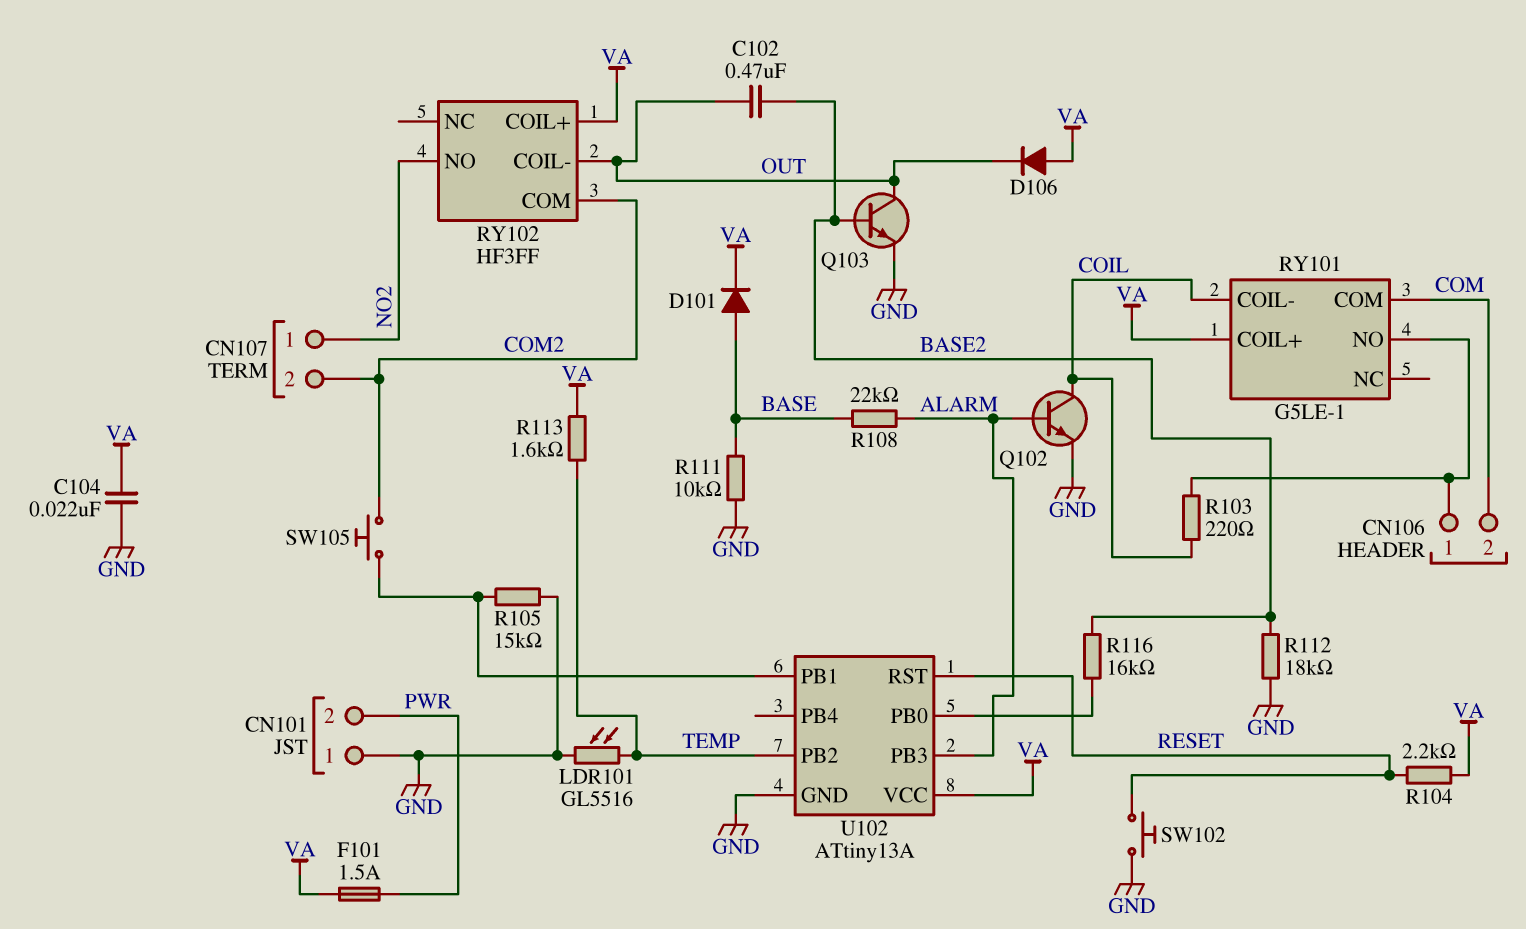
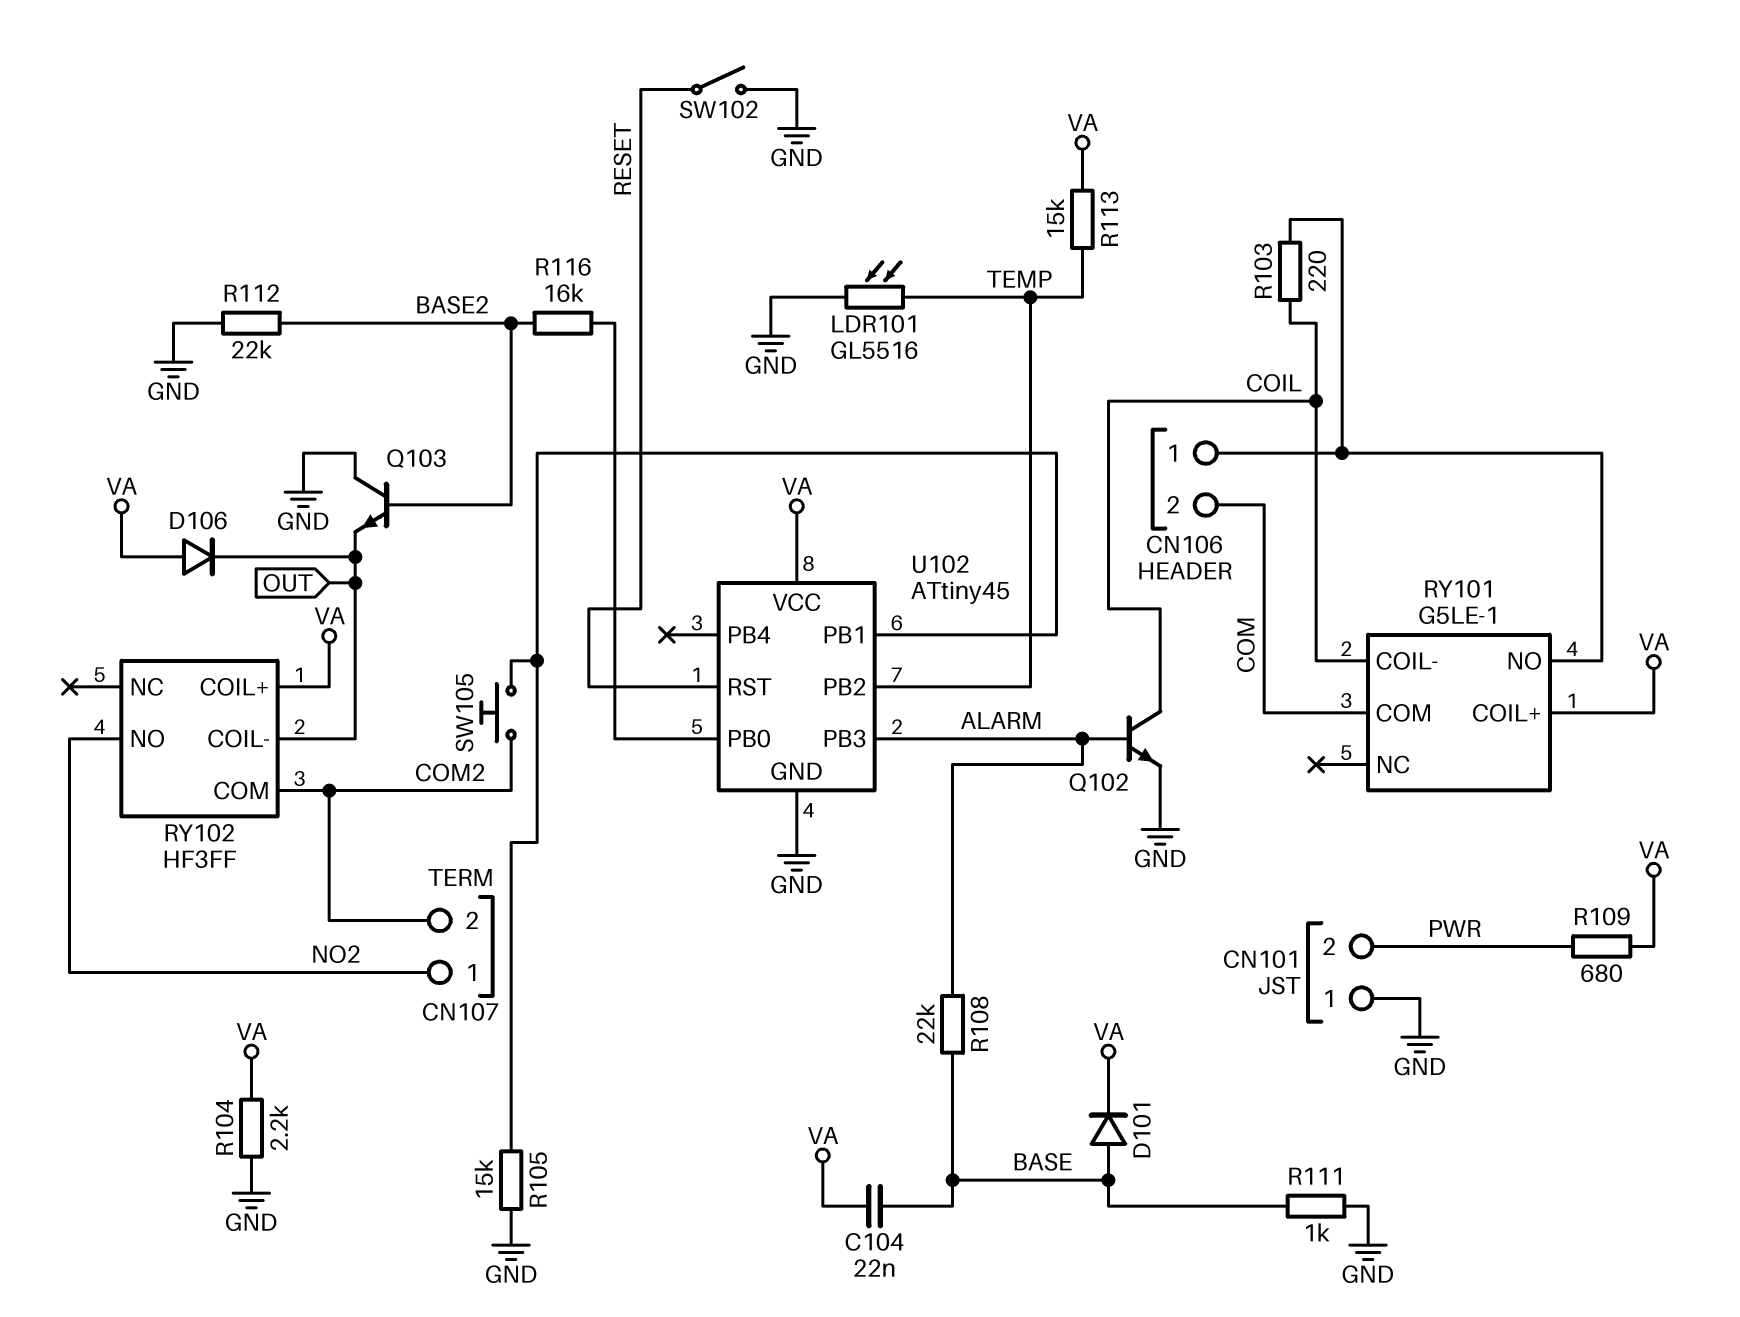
C102: 470nF (BASE2, OUT) -> none
C104: 22nF (GND, VA) -> 22nF (BASE, VA)
F101: 1.5A (PWR, VA) -> none
Q103: NPN (B BASE2, C OUT, E GND) -> NPN (B BASE2, C GND, E OUT)
R104: 2.2k (RESET, VA) -> 2.2k (GND, VA)
R109: none -> 680 (PWR, VA)
R111: 10k (BASE, GND) -> 1k (BASE, GND)
R112: 18k (BASE2, GND) -> 22k (BASE2, GND)
R113: 1.6k (TEMP, VA) -> 15k (TEMP, VA)
SW102: button (GND, RESET) -> switch (GND, RESET)
U102: ATtiny13A -> ATtiny45

